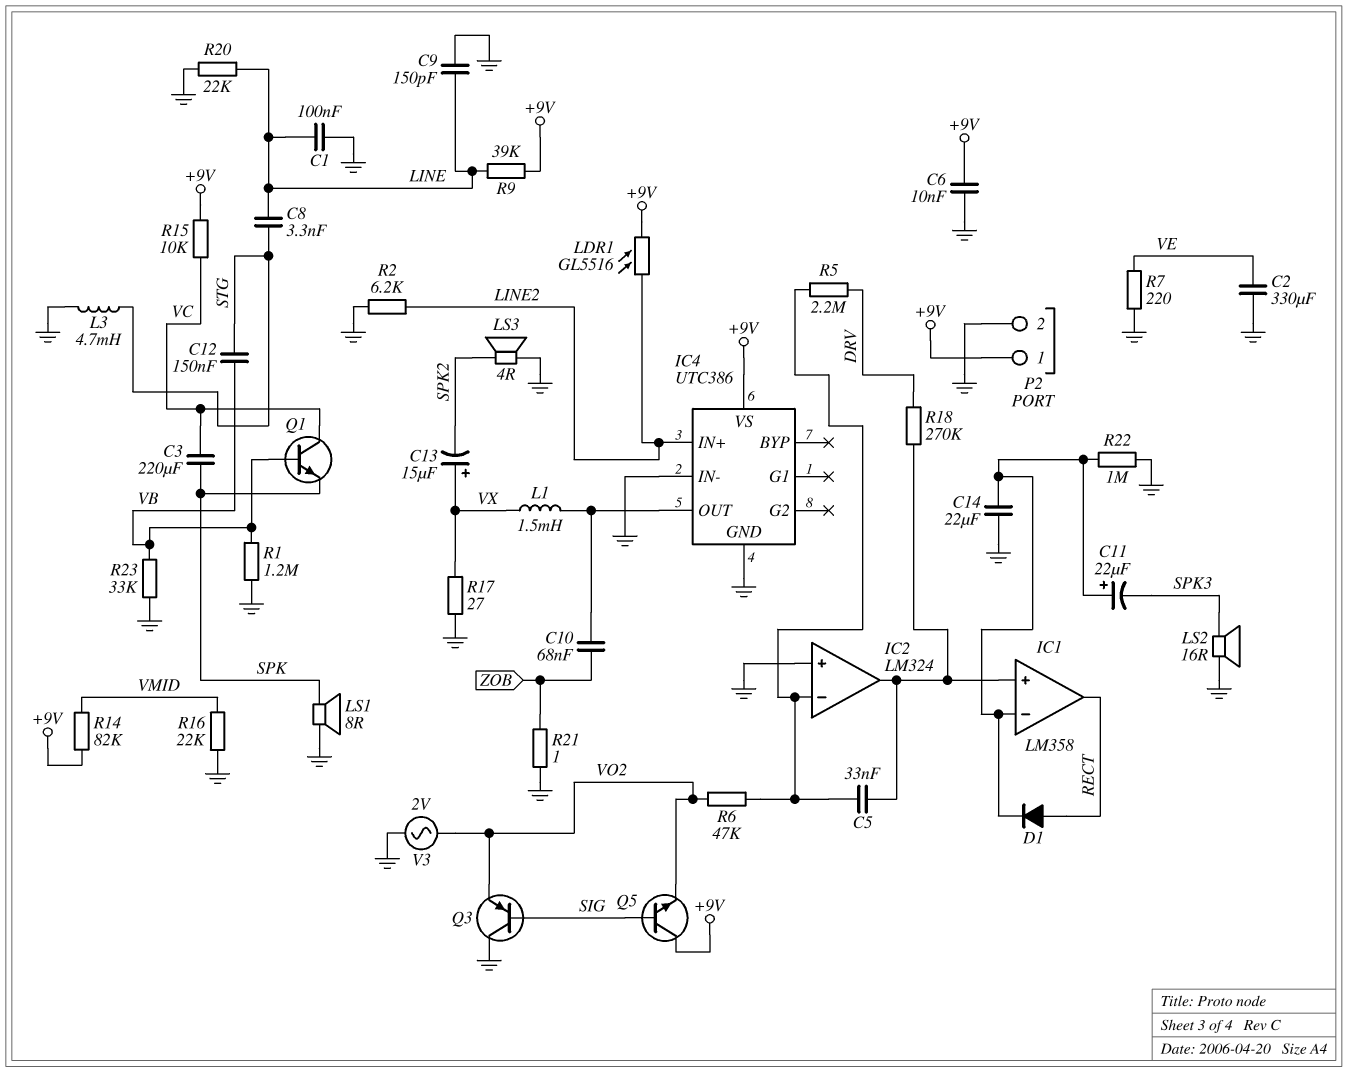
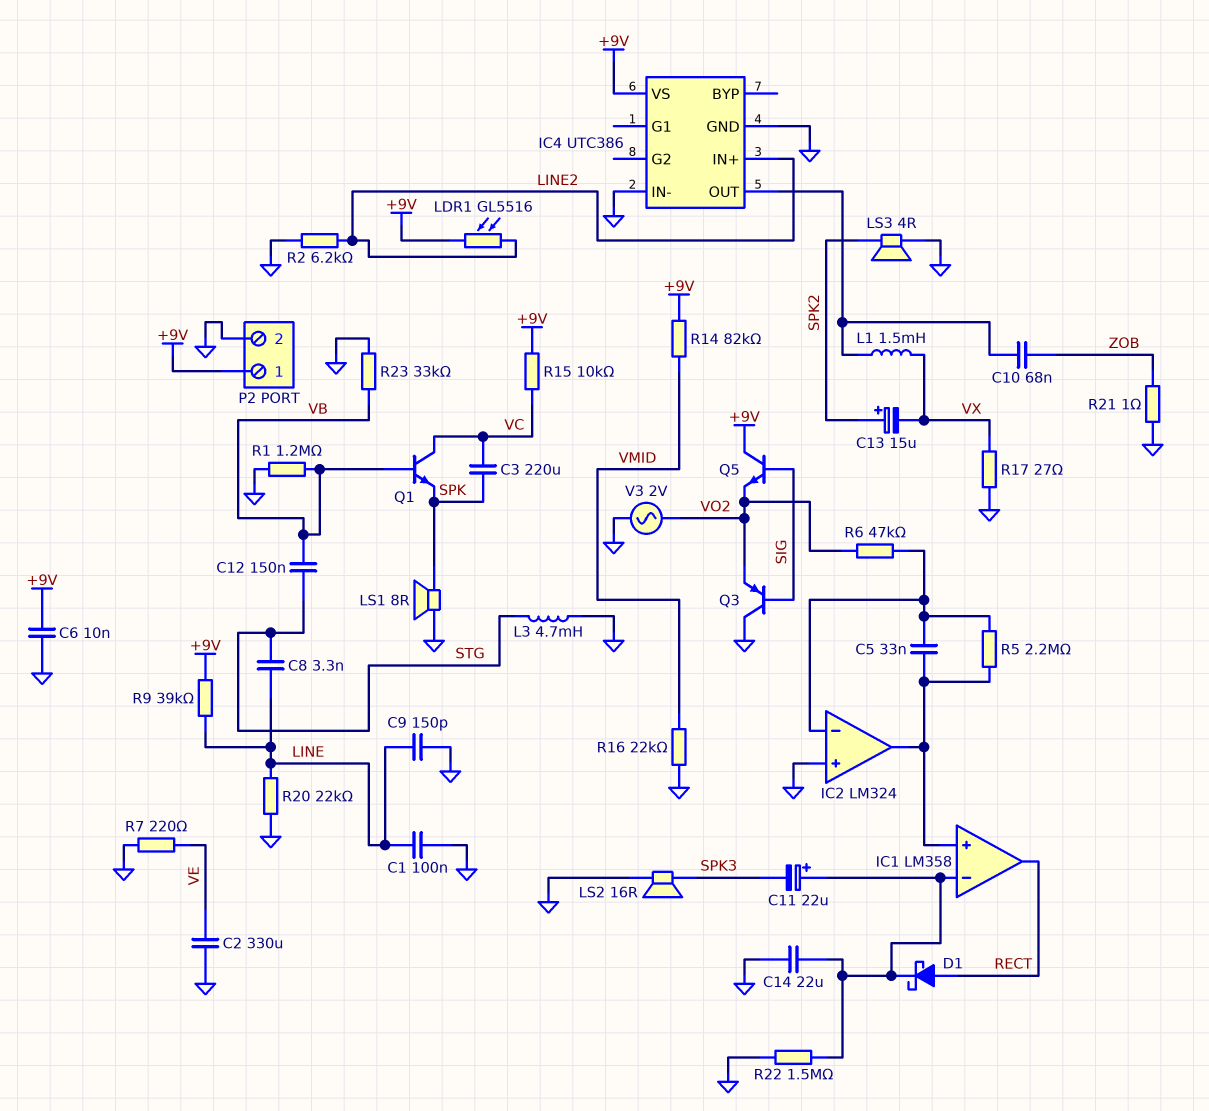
C13: 15uF (plus VX, minus SPK2) -> 15uF (plus SPK2, minus VX)
D1: diode (A RECT, K IC1/in-) -> schottky (A RECT, K IC1/in-)
R5: 2.2M (DRV, IC2/in-) -> 2.2M (IC1/in+, IC2/in-)
R18: 270k (DRV, IC1/in+) -> none
R22: 1M (GND, IC1/in-) -> 1.5M (GND, IC1/in-)

